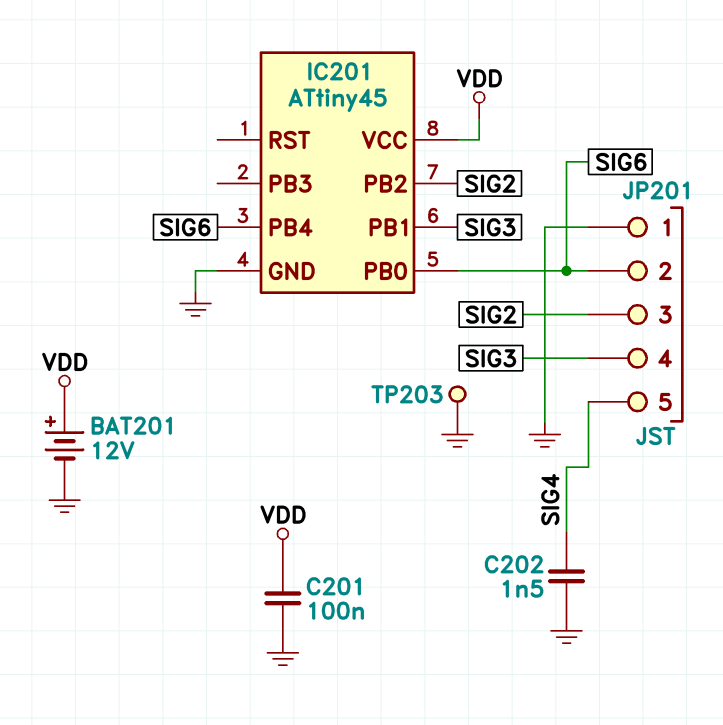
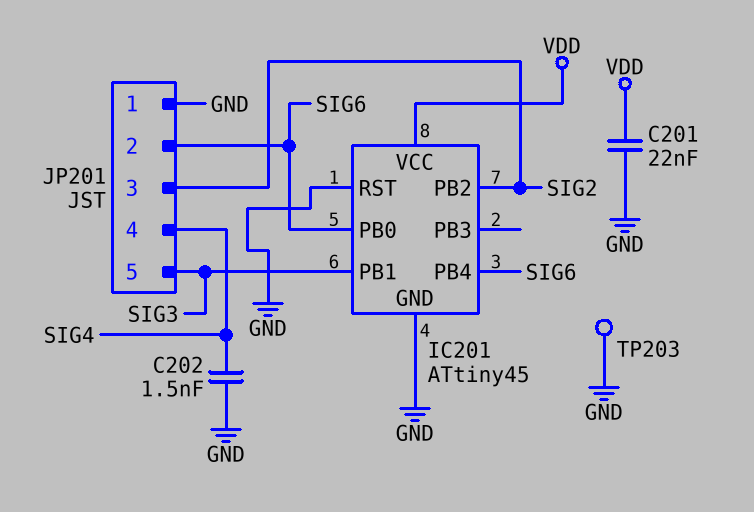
BAT201: 12V (plus VDD, minus GND) -> none
C201: 100nF (GND, VDD) -> 22nF (GND, VDD)
IC201 pin RST: none -> GND
JP201 pin 4: SIG3 -> SIG4
JP201 pin 5: SIG4 -> SIG3

